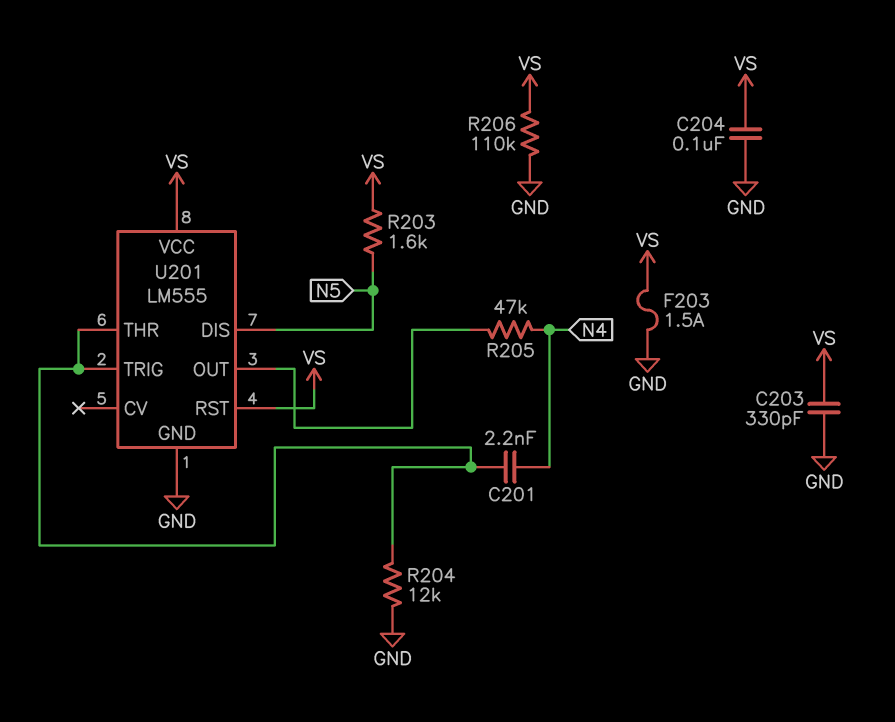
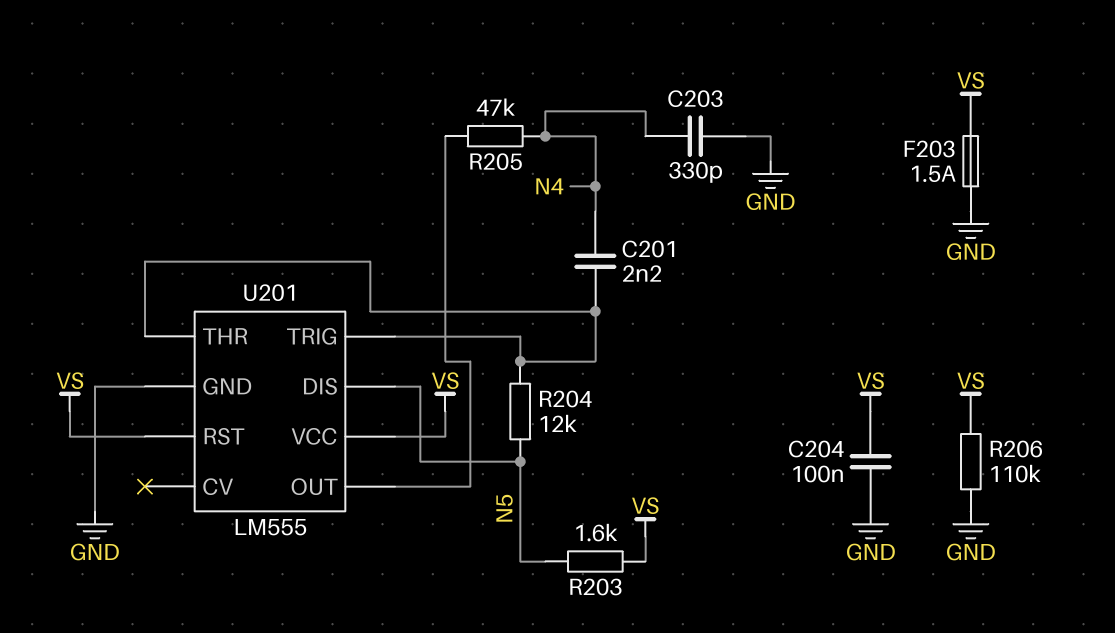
C203: 330pF (GND, VS) -> 330pF (GND, N4)
R204: 12k (GND, U201/THR) -> 12k (N5, U201/THR)

